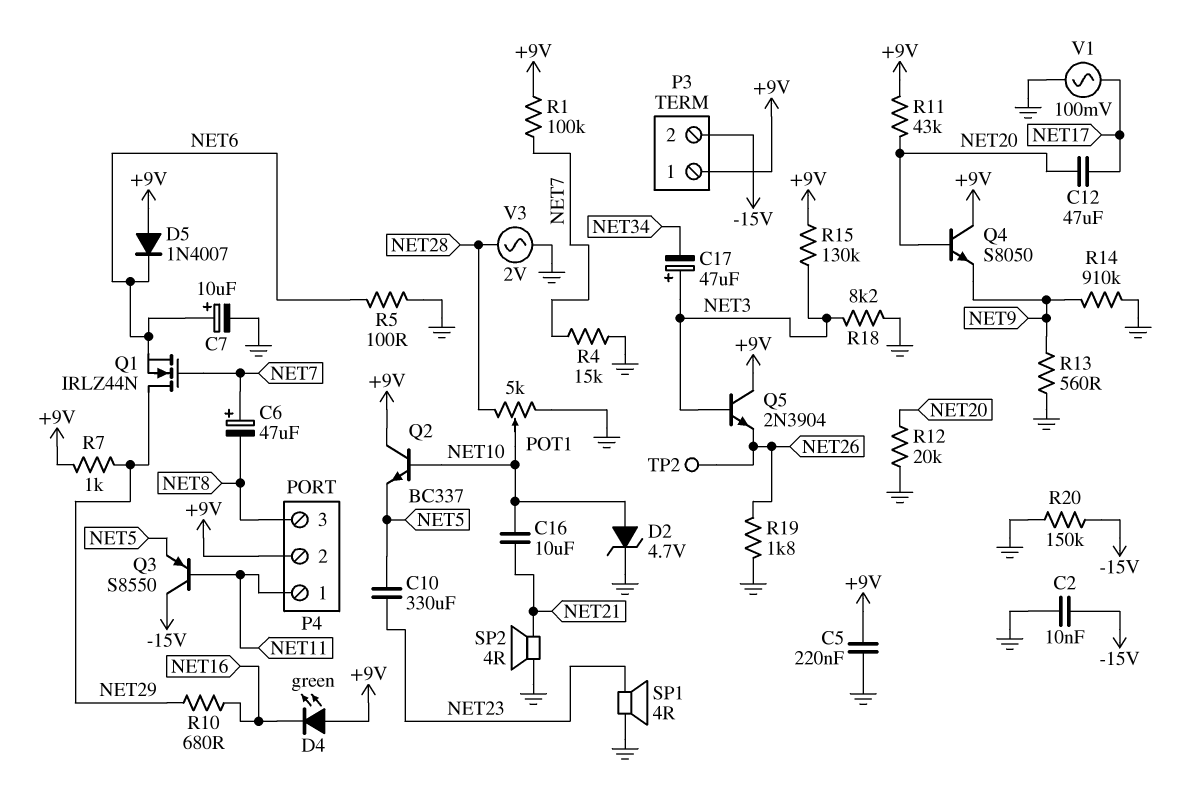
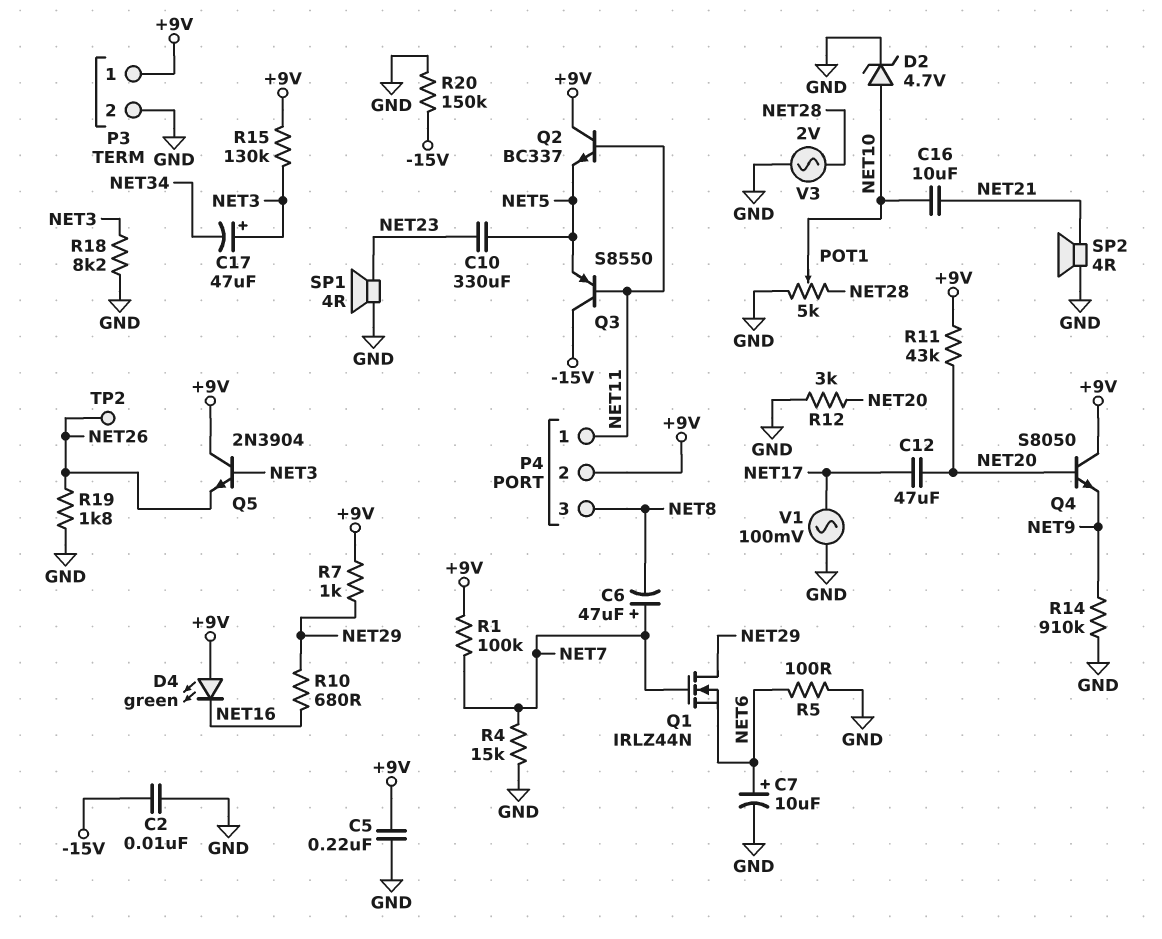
D5: diode 1N4007 (A +9V, K NET6) -> none
P3 pin 2: -15V -> GND
Q2: NPN BC337 (B NET10, C +9V, E NET5) -> NPN BC337 (B NET11, C +9V, E NET5)
R12: 20k (GND, NET20) -> 3k (GND, NET20)
R13: 560 (GND, NET9) -> none

